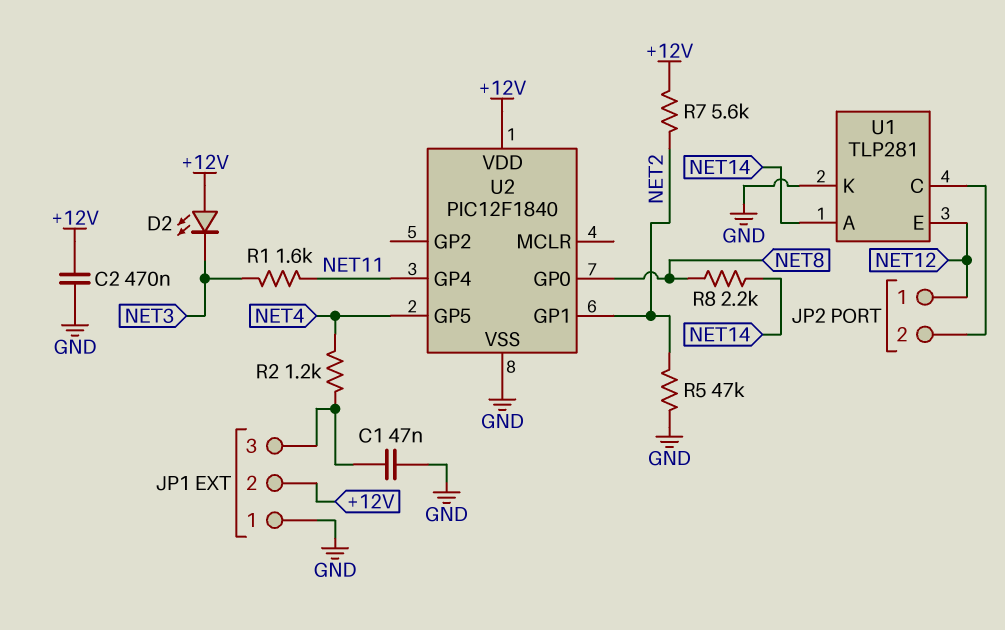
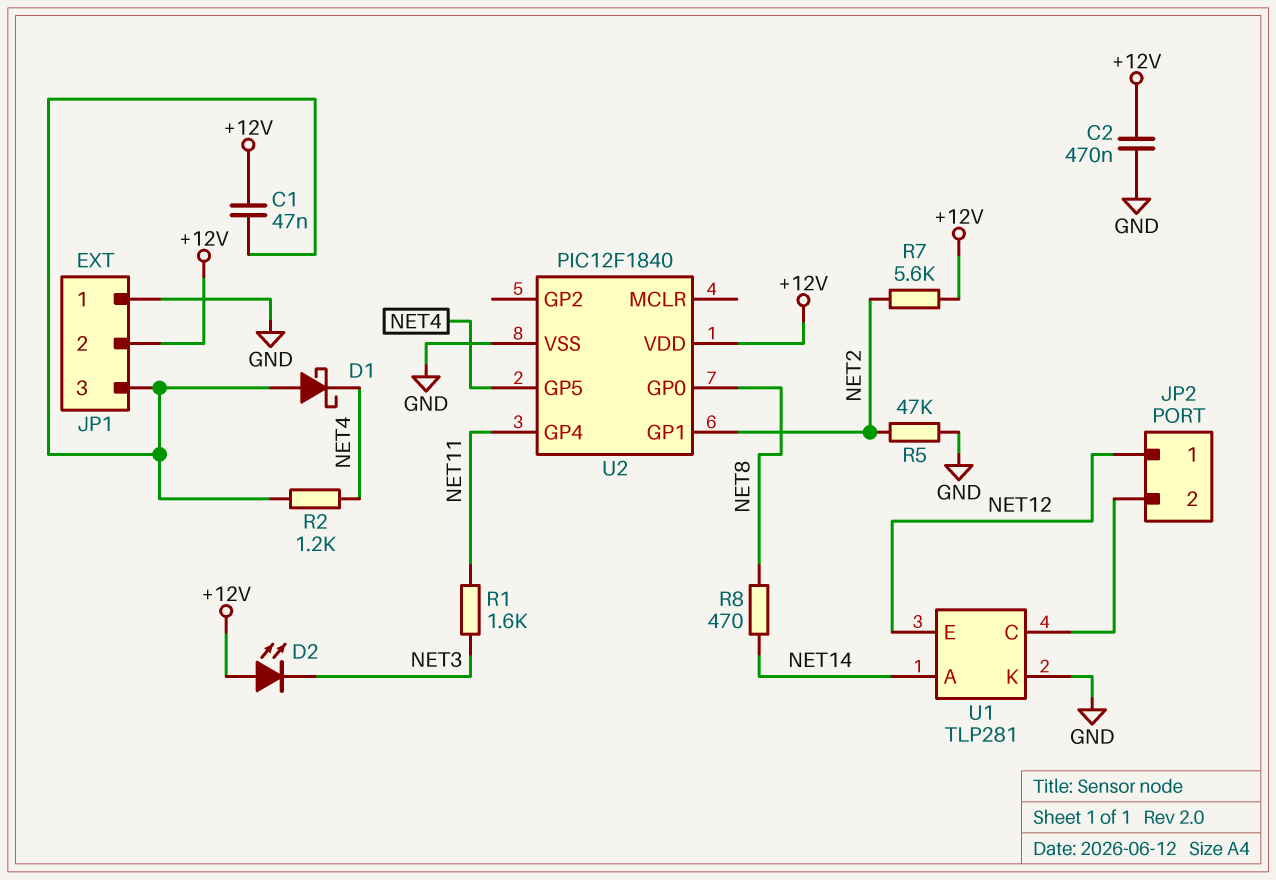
C1: 47nF (GND, JP1/3) -> 47nF (+12V, JP1/3)
D1: none -> schottky (A JP1/3, K NET4)
R8: 2.2k (NET8, NET14) -> 470 (NET8, NET14)

